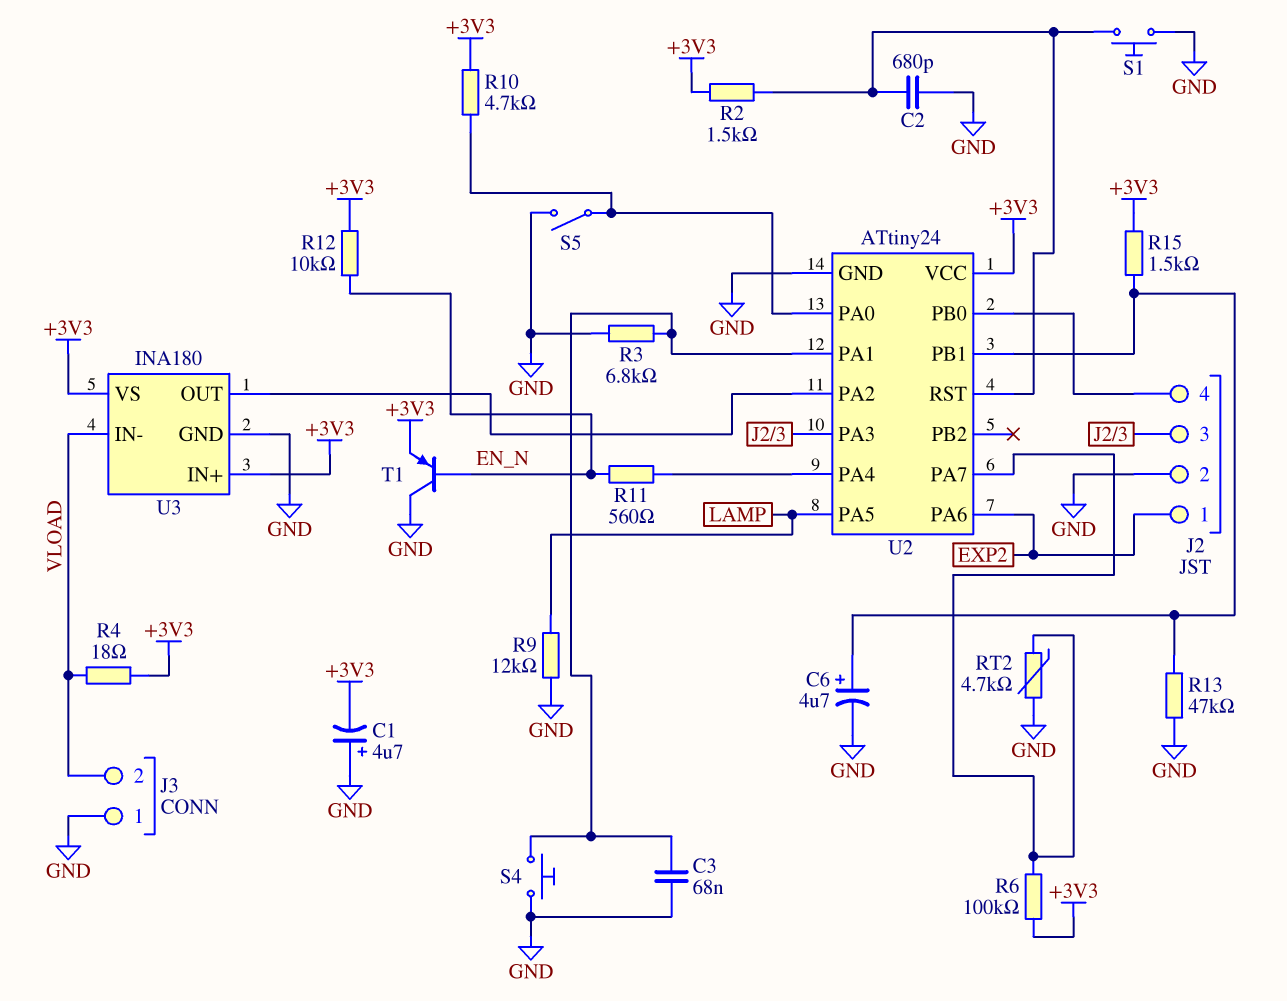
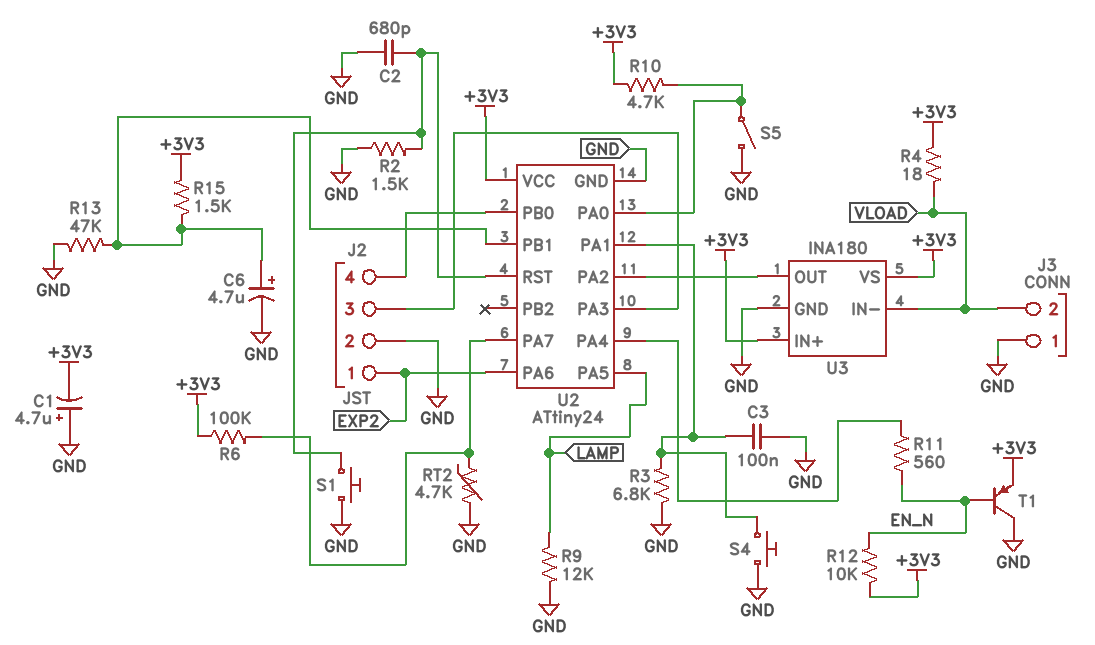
C3: 68nF (GND, U2/PA1) -> 100nF (GND, U2/PA1)
R2: 1.5k (+3V3, U2/RST) -> 1.5k (GND, U2/RST)

